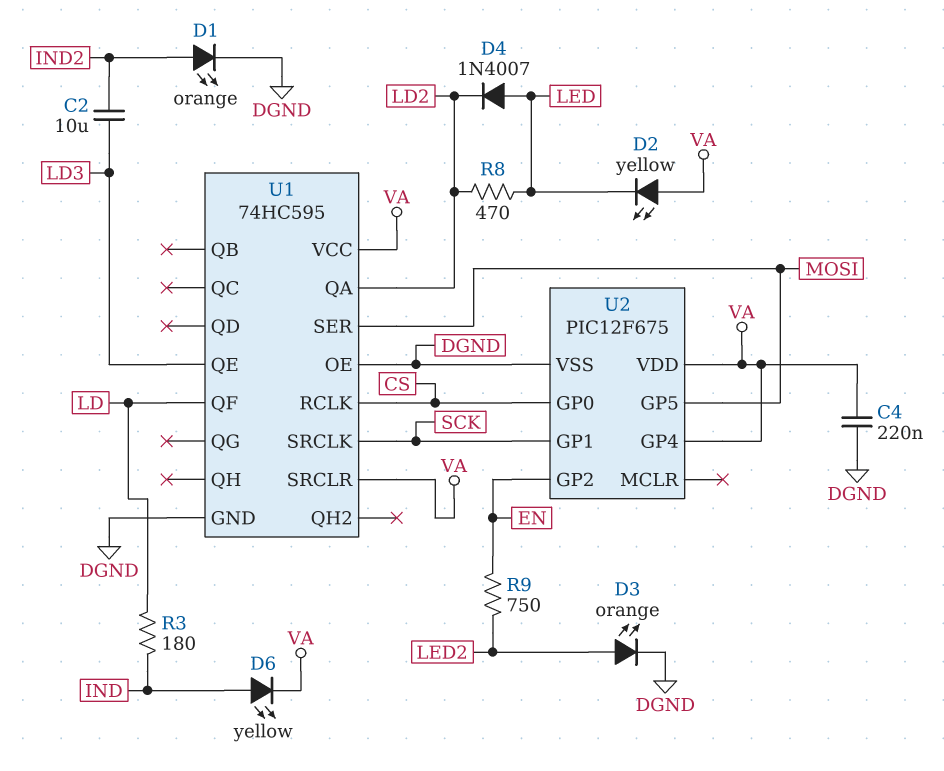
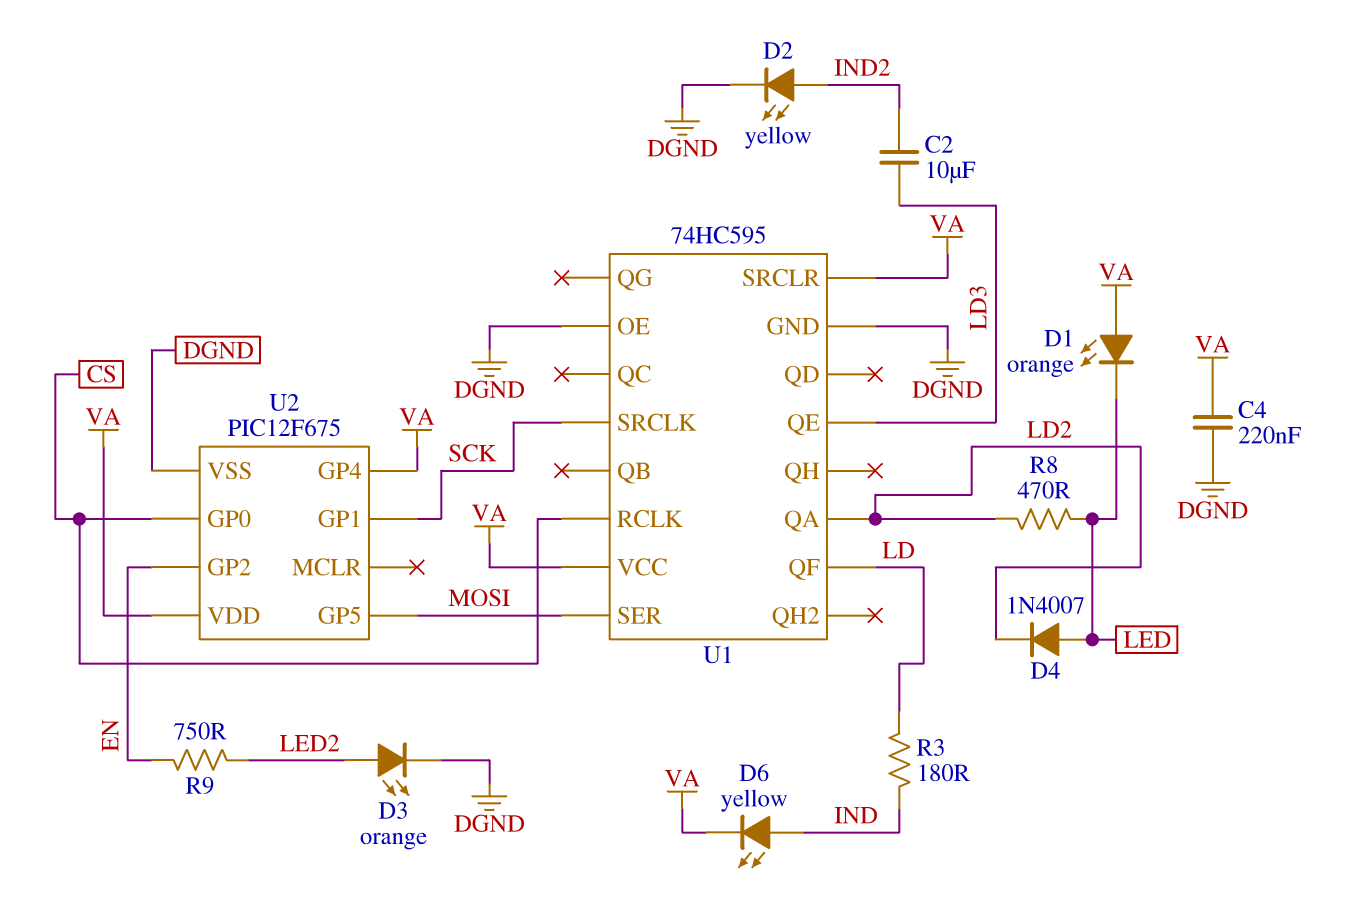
D1: LED orange (A IND2, K DGND) -> LED orange (A VA, K LED)
D2: LED yellow (A VA, K LED) -> LED yellow (A IND2, K DGND)

